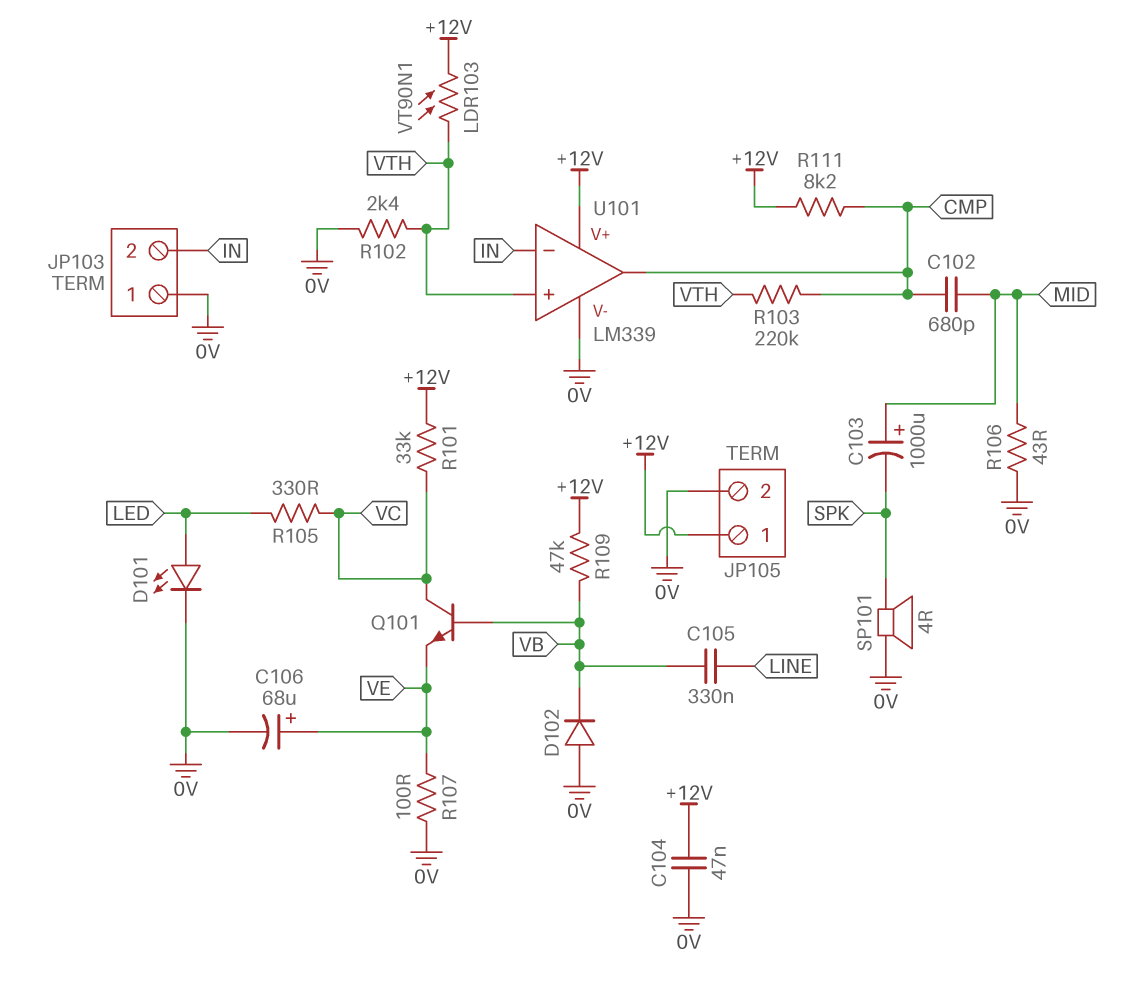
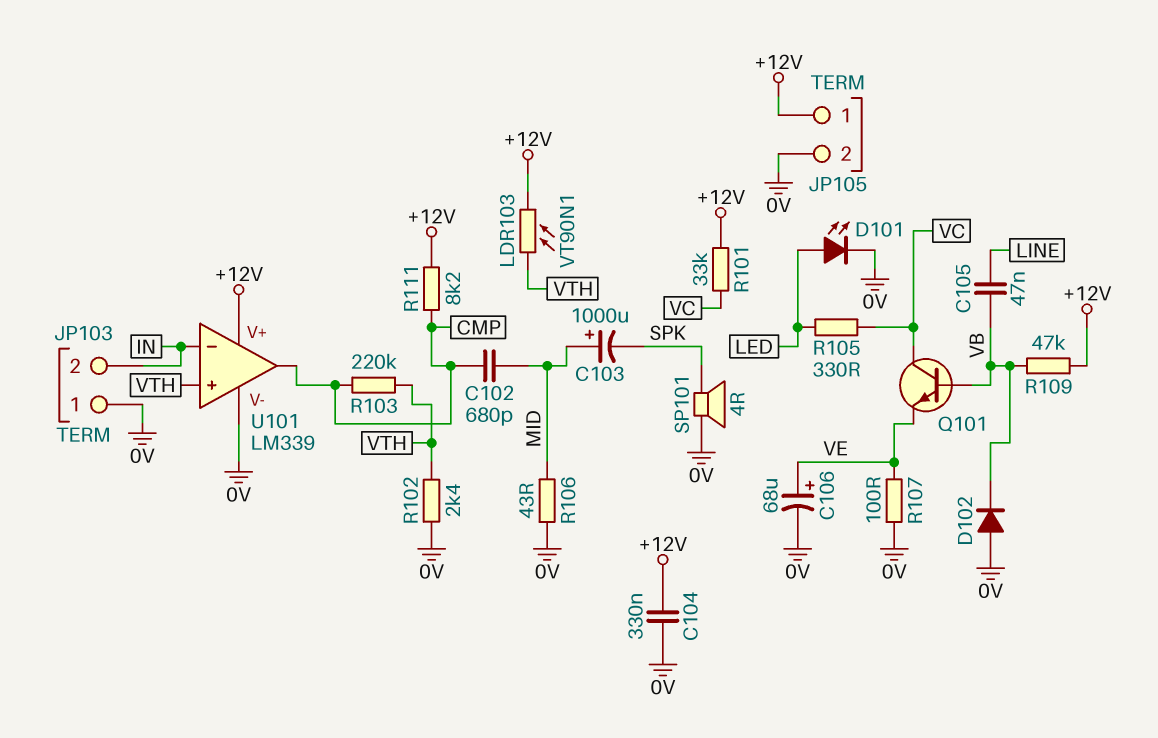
C104: 47nF (+12V, 0V) -> 330nF (+12V, 0V)
C105: 330nF (LINE, VB) -> 47nF (LINE, VB)

